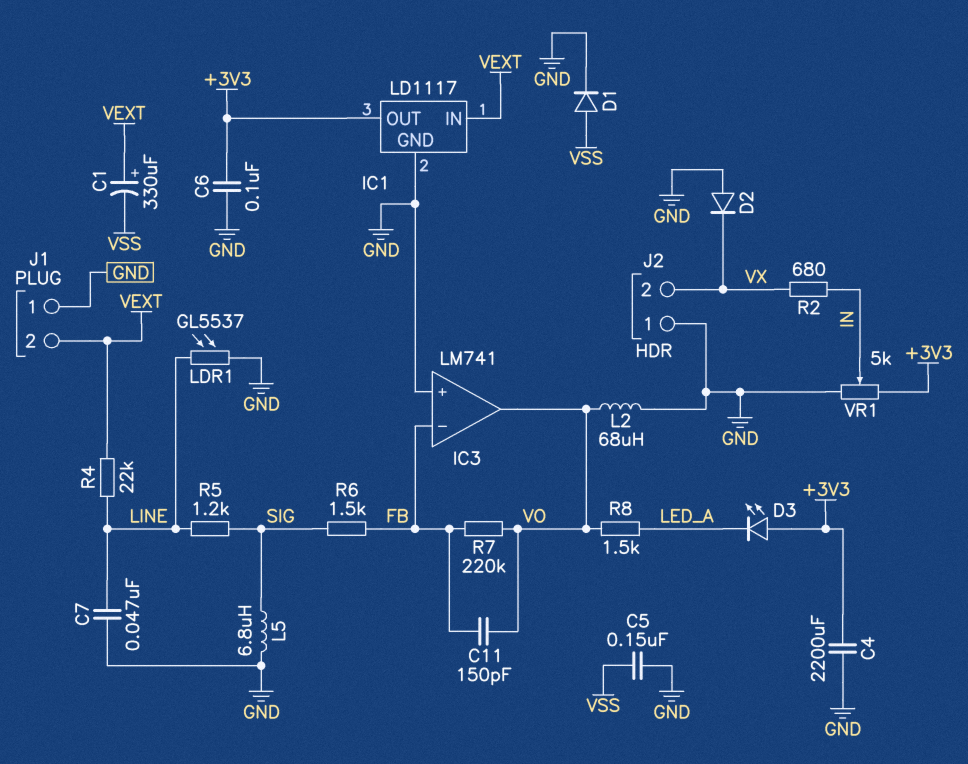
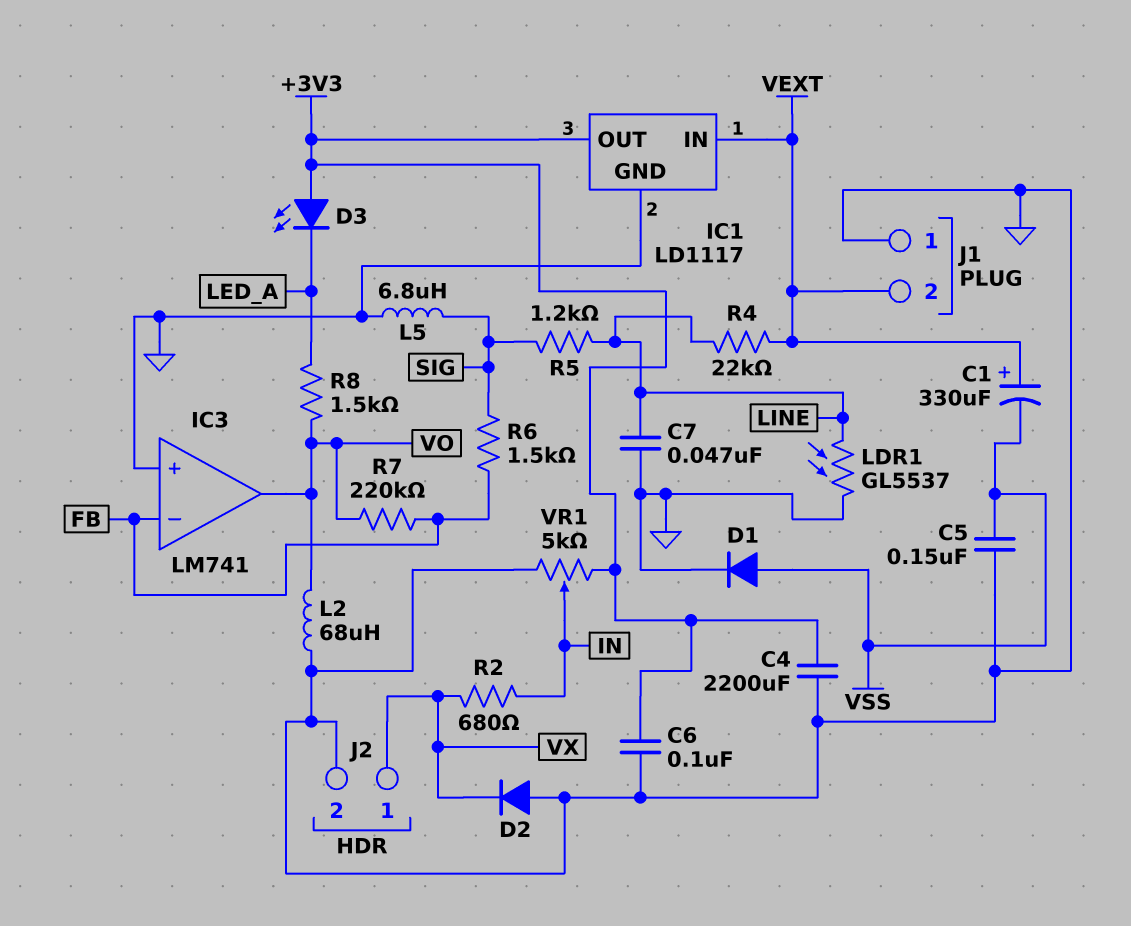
C11: 150pF (FB, VO) -> none
J2 pin 1: GND -> VX
J2 pin 2: VX -> GND

